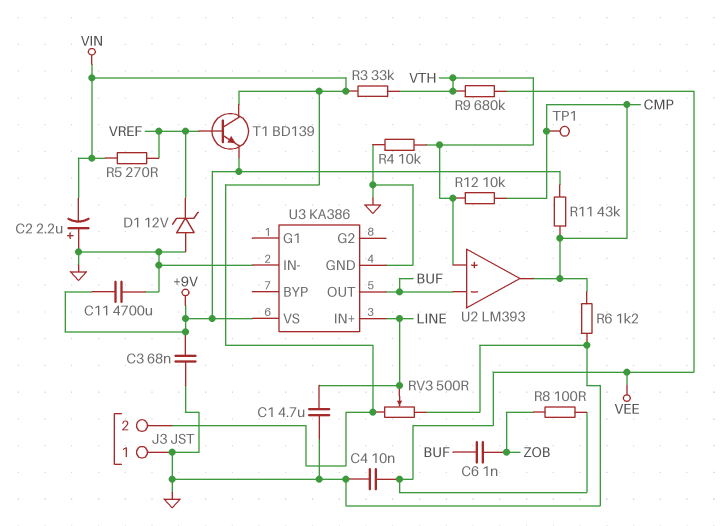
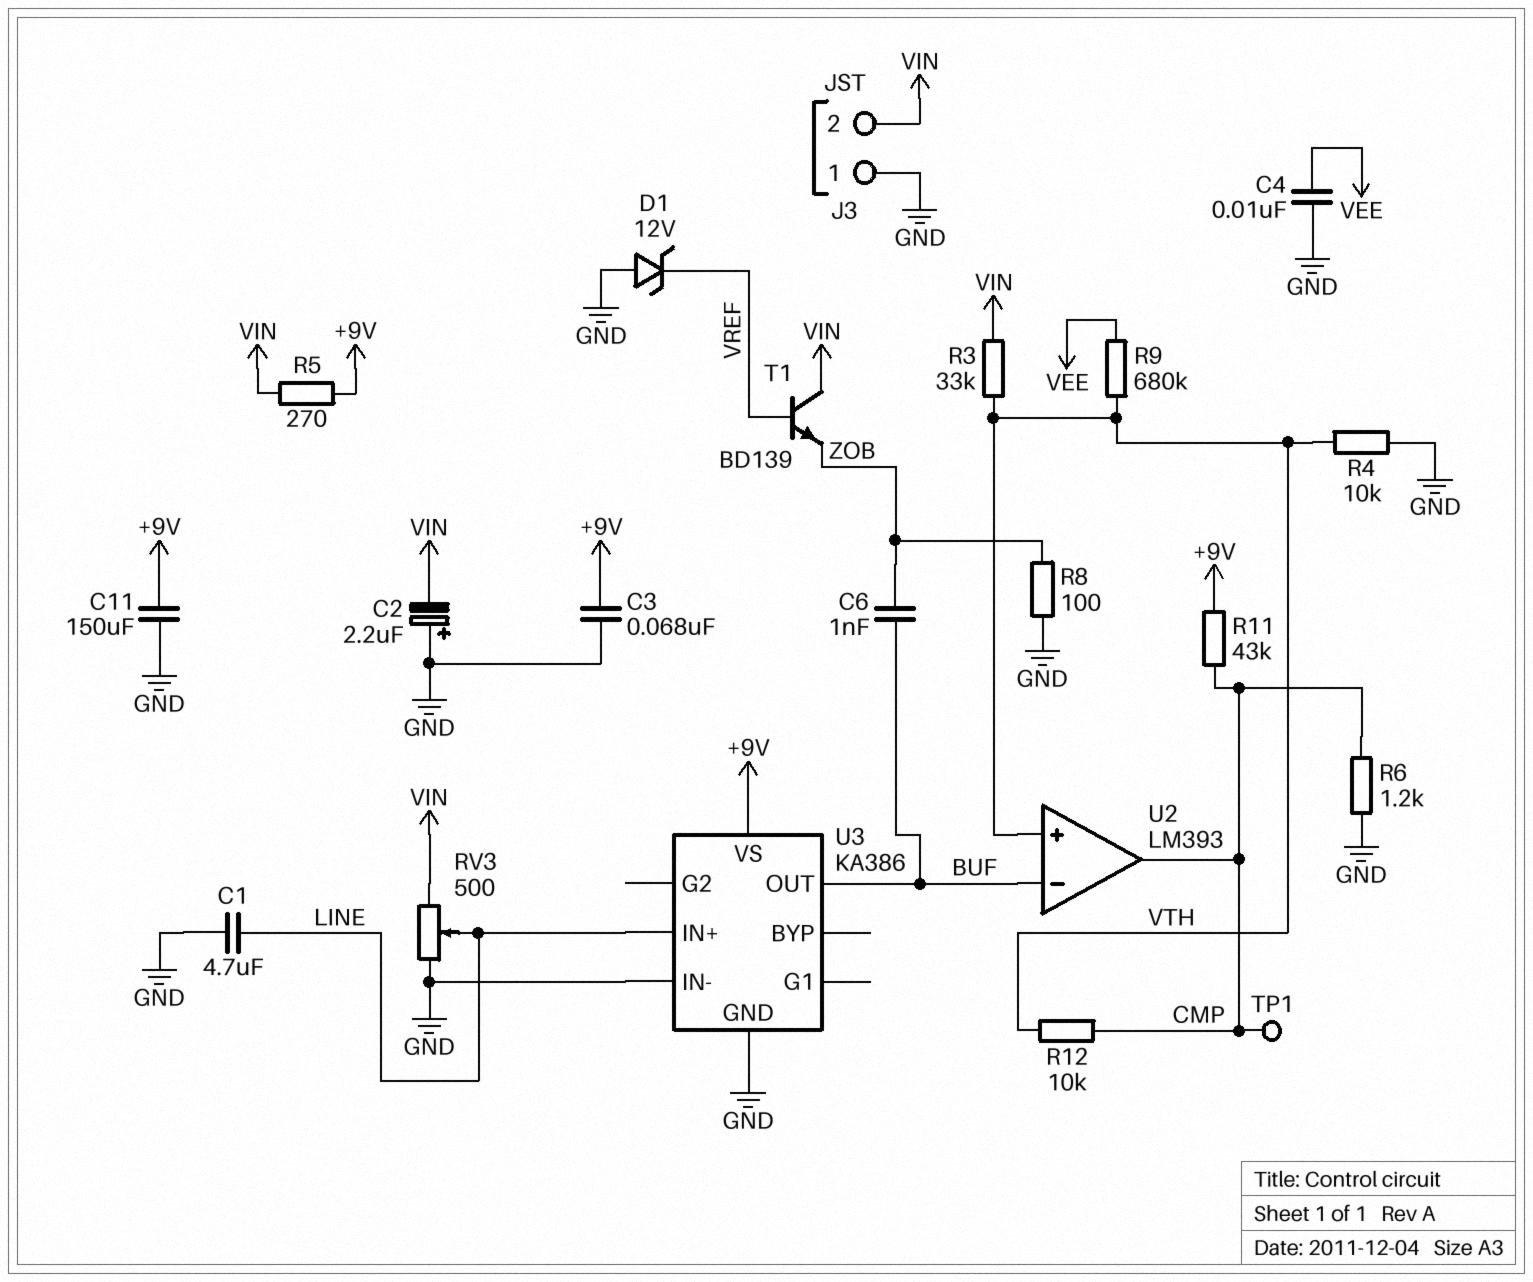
C11: 4700uF (+9V, GND) -> 150uF (+9V, GND)
R5: 270 (VIN, VREF) -> 270 (+9V, VIN)
R8: 100 (VEE, ZOB) -> 100 (GND, ZOB)
T1: NPN BD139 (B VREF, C VIN, E +9V) -> NPN BD139 (B VREF, C VIN, E ZOB)

